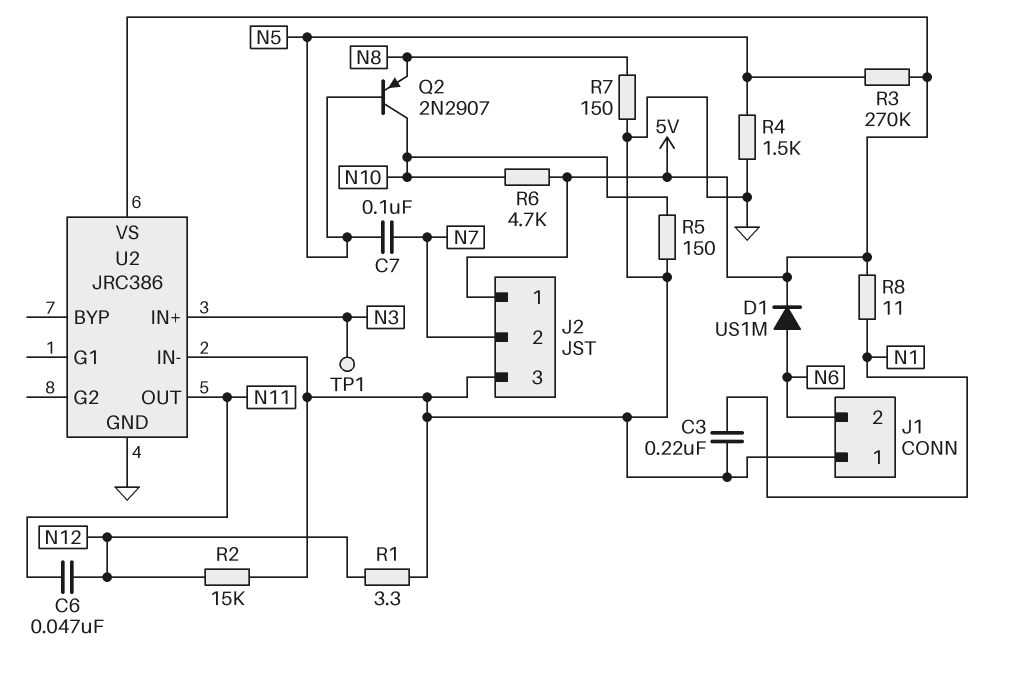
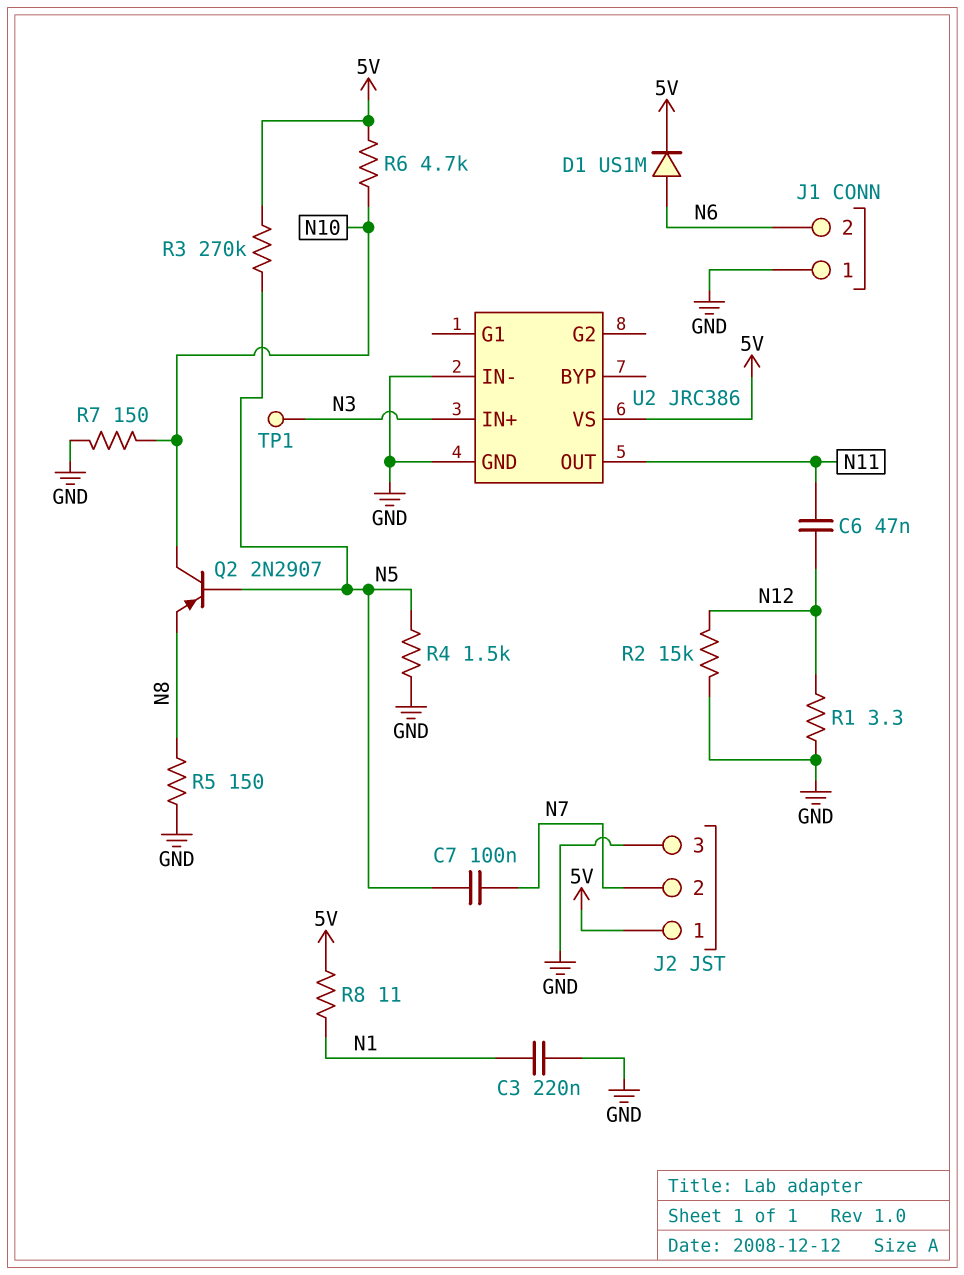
R5: 150 (GND, N10) -> 150 (GND, N8)
R7: 150 (GND, N8) -> 150 (GND, N10)

